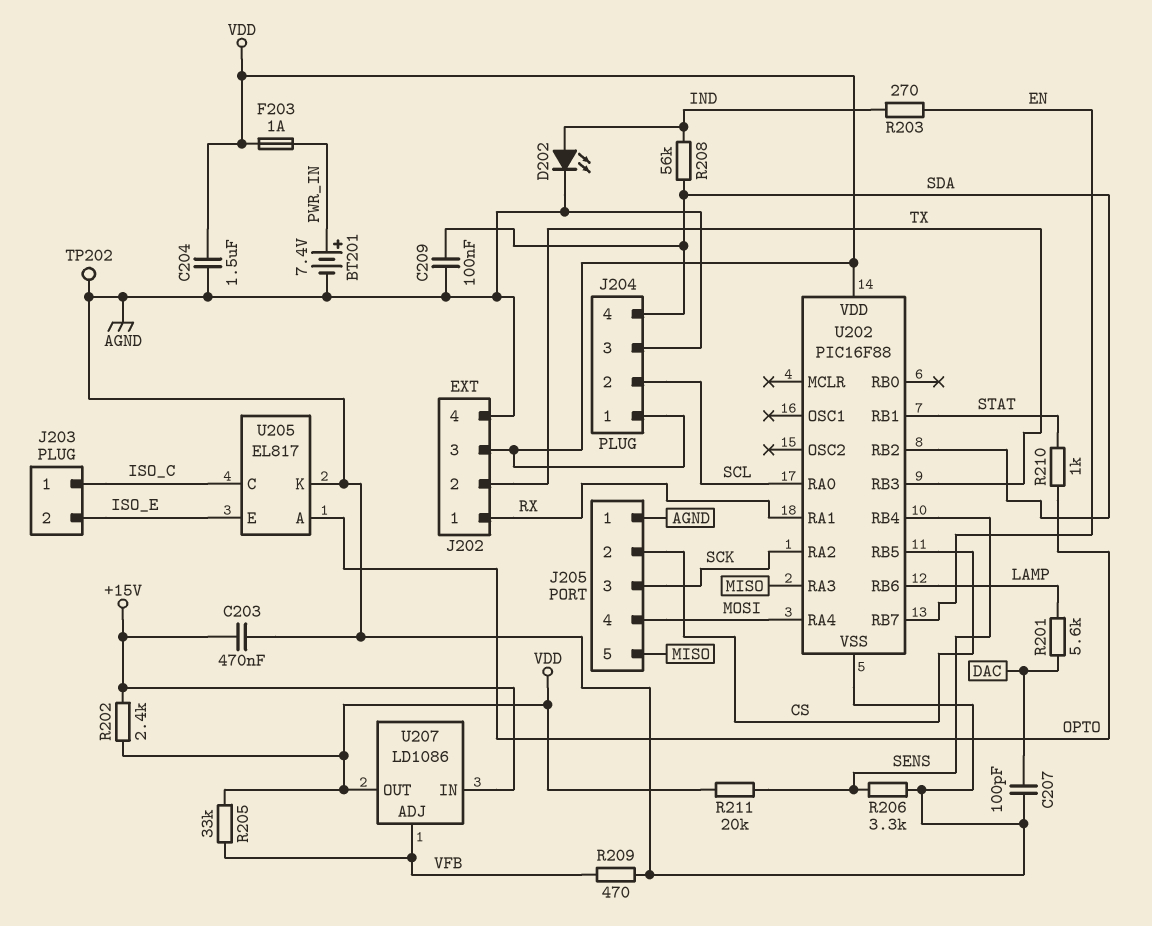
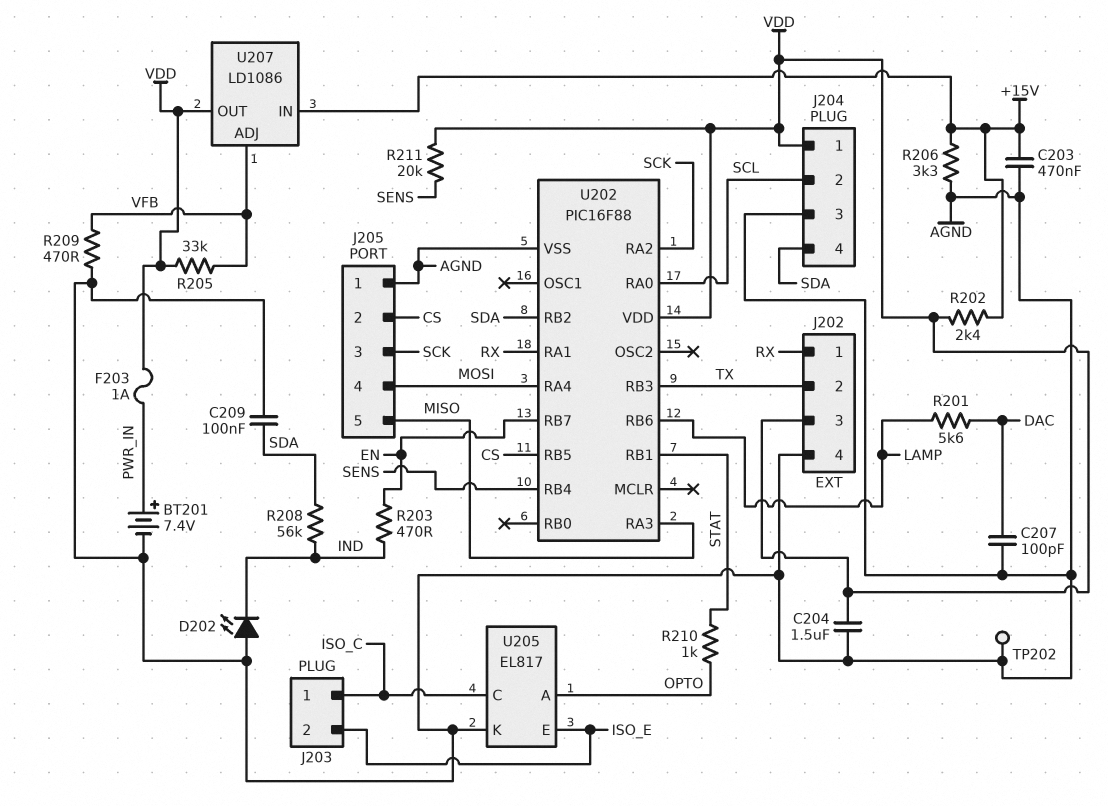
D202: LED (A IND, K AGND) -> LED (A AGND, K IND)
R203: 270 (EN, IND) -> 470 (EN, IND)
R206: 3.3k (AGND, SENS) -> 3.3k (+15V, AGND)

